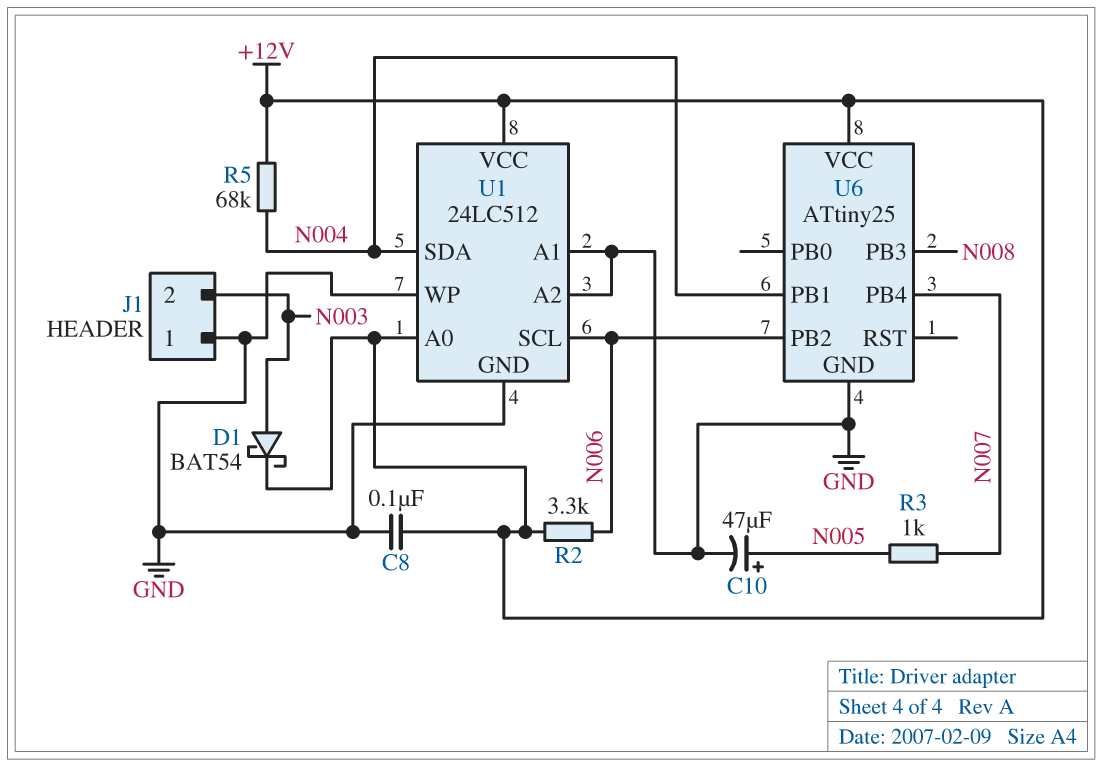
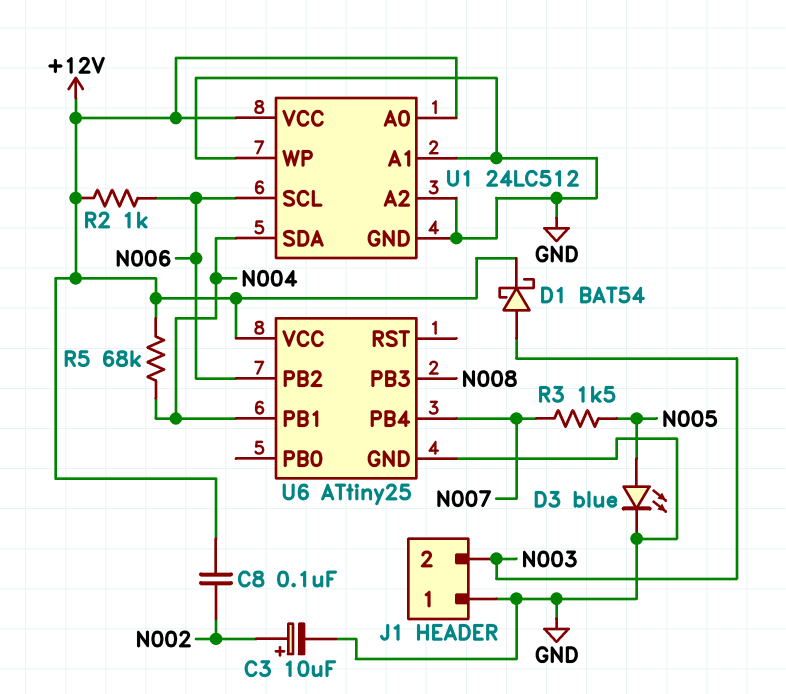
C3: none -> 10uF (plus N002, minus GND)
C8: 100nF (+12V, GND) -> 100nF (+12V, N002)
C10: 47uF (plus N005, minus GND) -> none
D3: none -> LED blue (A N005, K GND)
R2: 3.3k (+12V, N006) -> 1k (+12V, N006)
R3: 1k (N005, N007) -> 1.5k (N005, N007)

